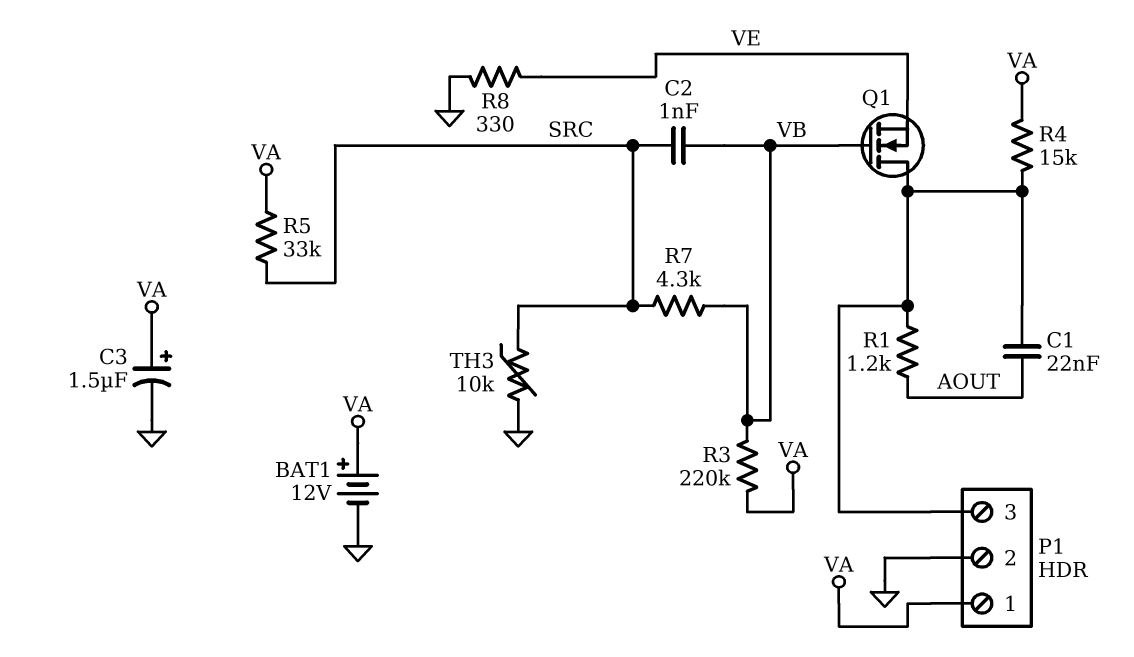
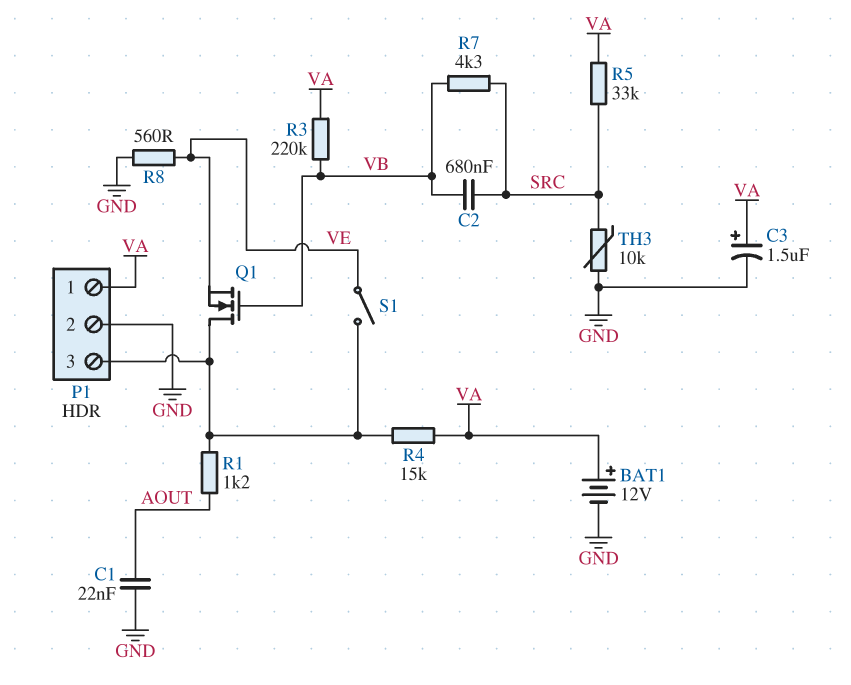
C1: 22nF (AOUT, P1/3) -> 22nF (AOUT, GND)
C2: 1nF (SRC, VB) -> 680nF (SRC, VB)
R8: 330 (GND, VE) -> 560 (GND, VE)
S1: none -> switch (P1/3, VE)

